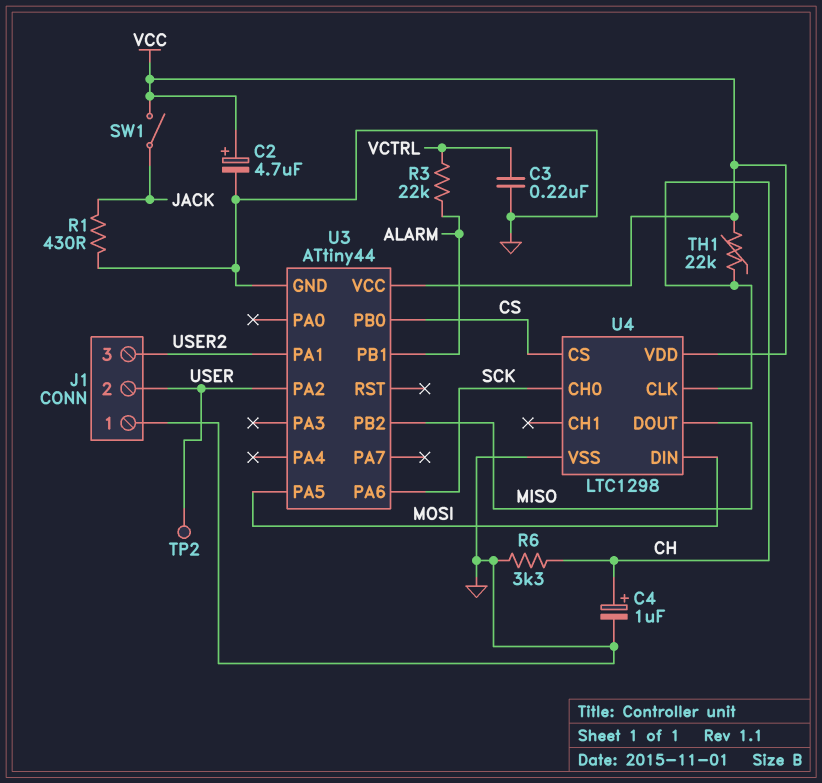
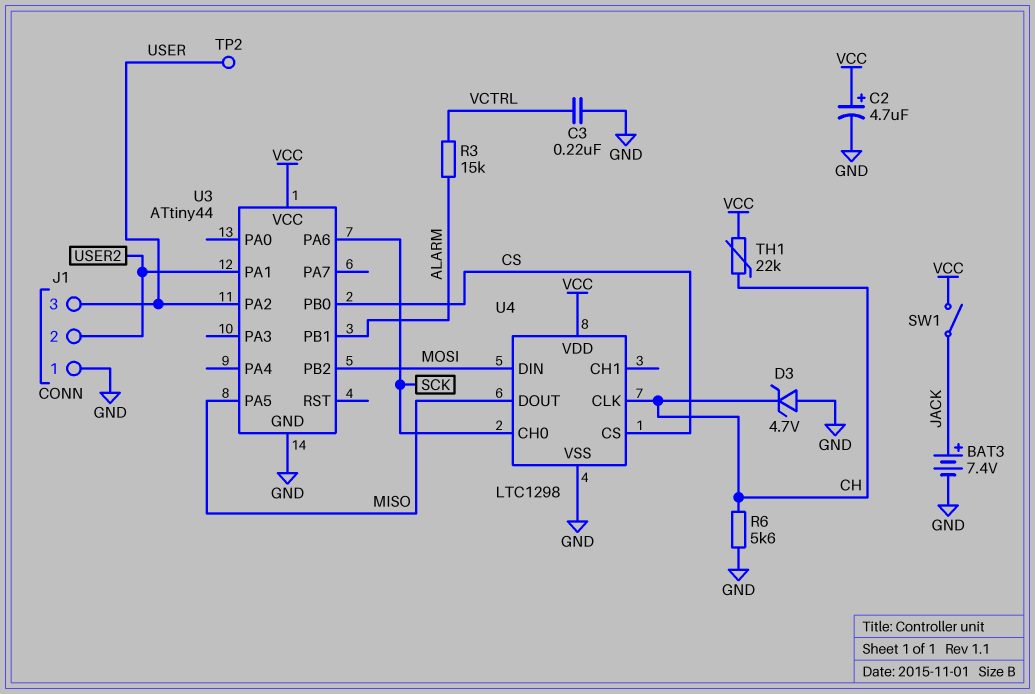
BAT3: none -> 7.4V (plus JACK, minus GND)
C4: 1uF (plus CH, minus GND) -> none
D3: none -> zener 4.7V (A GND, K CH)
J1 pin 2: USER -> USER2
J1 pin 3: USER2 -> USER
R1: 430 (GND, JACK) -> none
R3: 22k (ALARM, VCTRL) -> 15k (ALARM, VCTRL)
R6: 3.3k (CH, GND) -> 5.6k (CH, GND)
U3 pin PA5: MOSI -> MISO
U3 pin PB2: MISO -> MOSI

